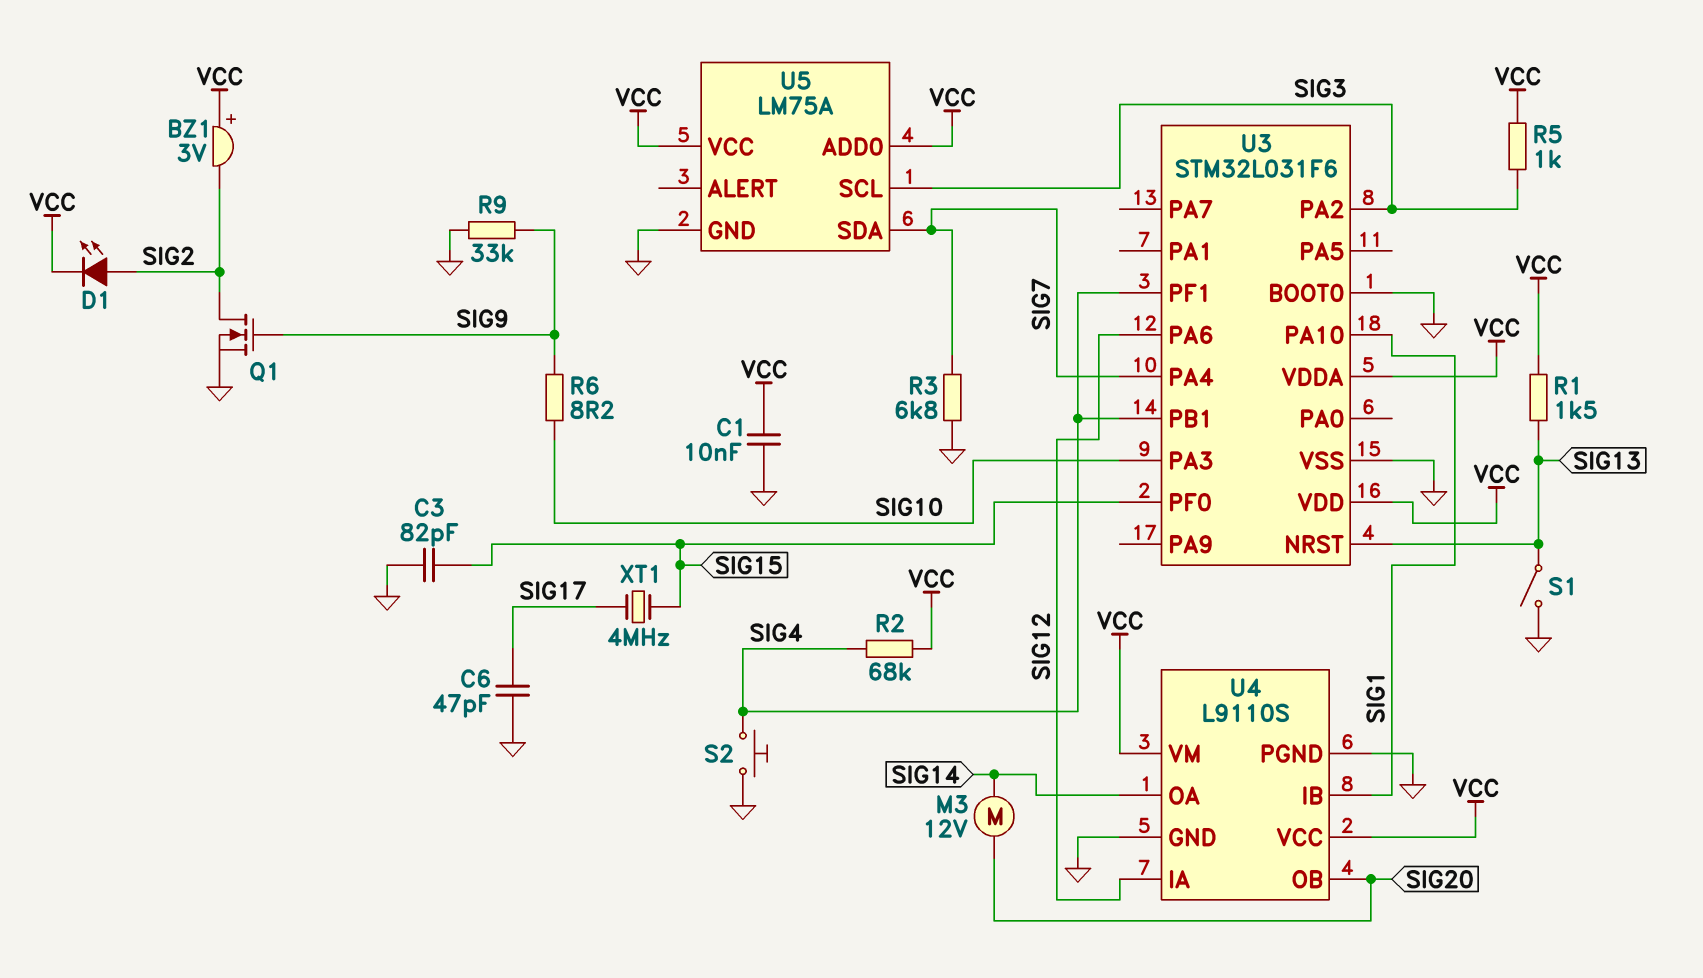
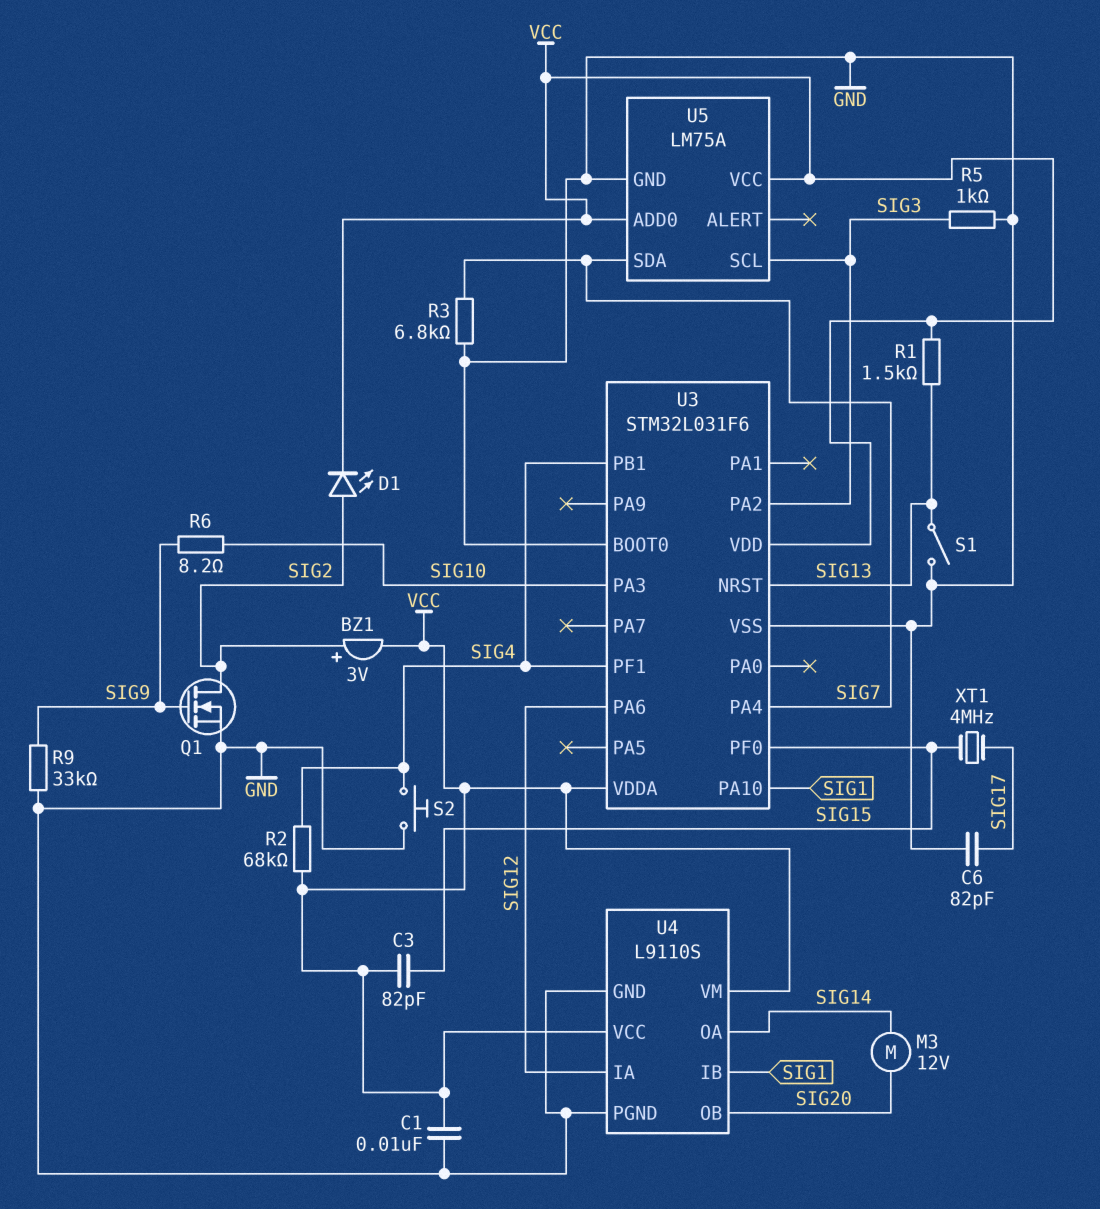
BZ1: buzzer 3V (plus VCC, minus SIG2) -> buzzer 3V (plus SIG2, minus VCC)
C3: 82pF (GND, SIG15) -> 82pF (SIG15, VCC)
C6: 47pF (GND, SIG17) -> 82pF (GND, SIG17)
R5: 1k (SIG3, VCC) -> 1k (GND, SIG3)

